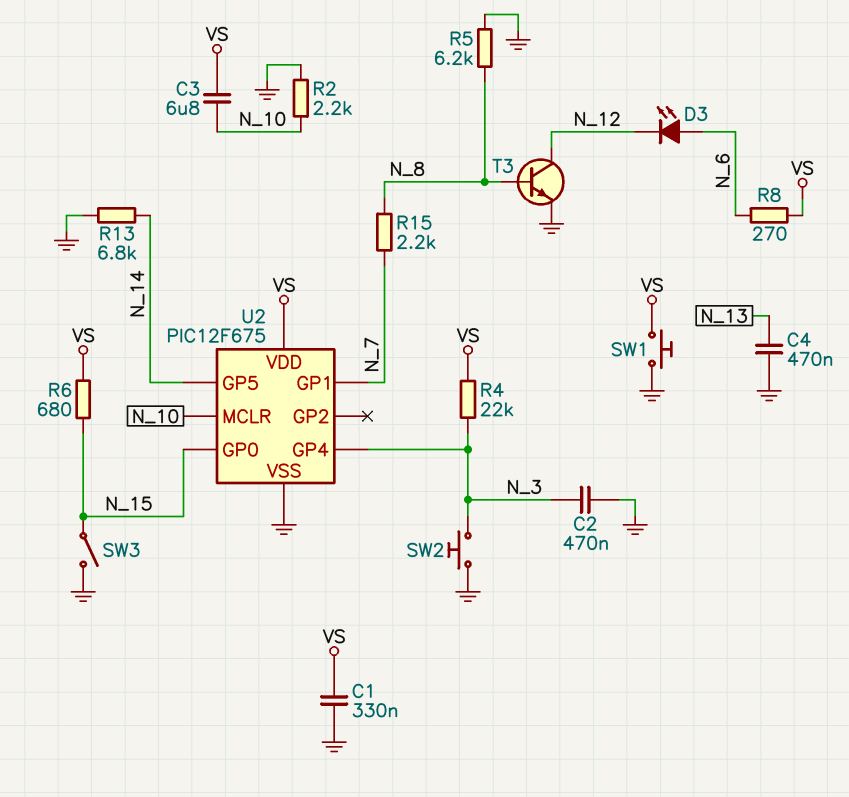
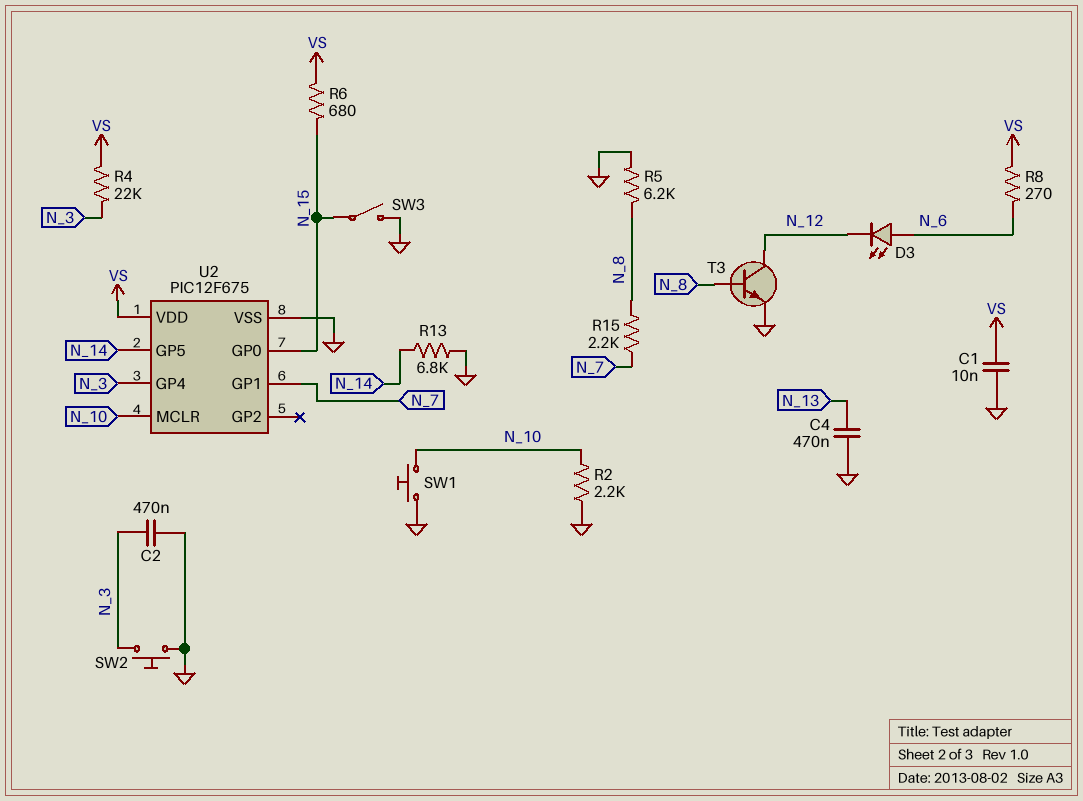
C1: 330nF (GND, VS) -> 10nF (GND, VS)
C3: 6.8uF (N_10, VS) -> none
SW1: button (GND, VS) -> button (GND, N_10)

